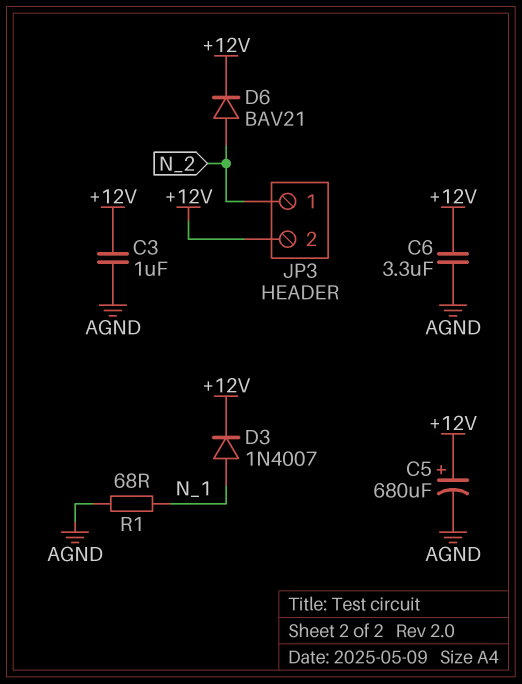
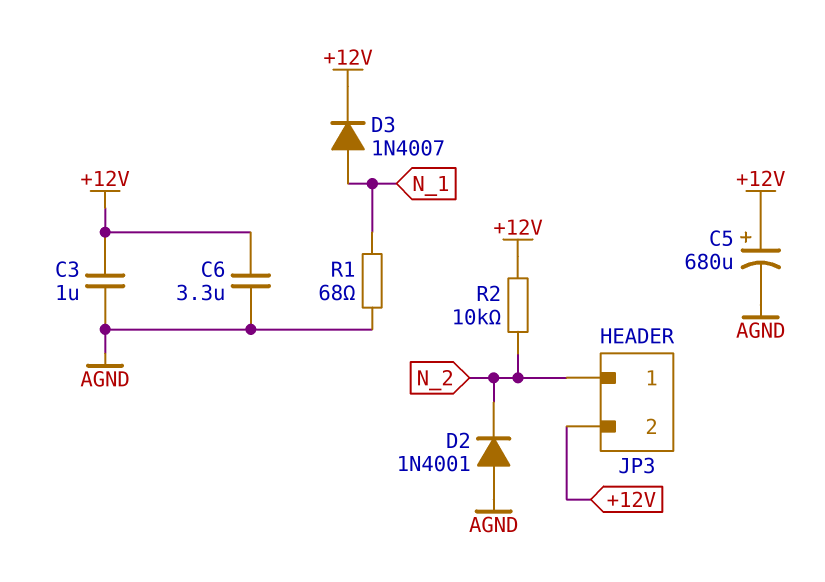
D2: none -> diode 1N4001 (A AGND, K N_2)
D6: diode BAV21 (A N_2, K +12V) -> none
R2: none -> 10k (+12V, N_2)

